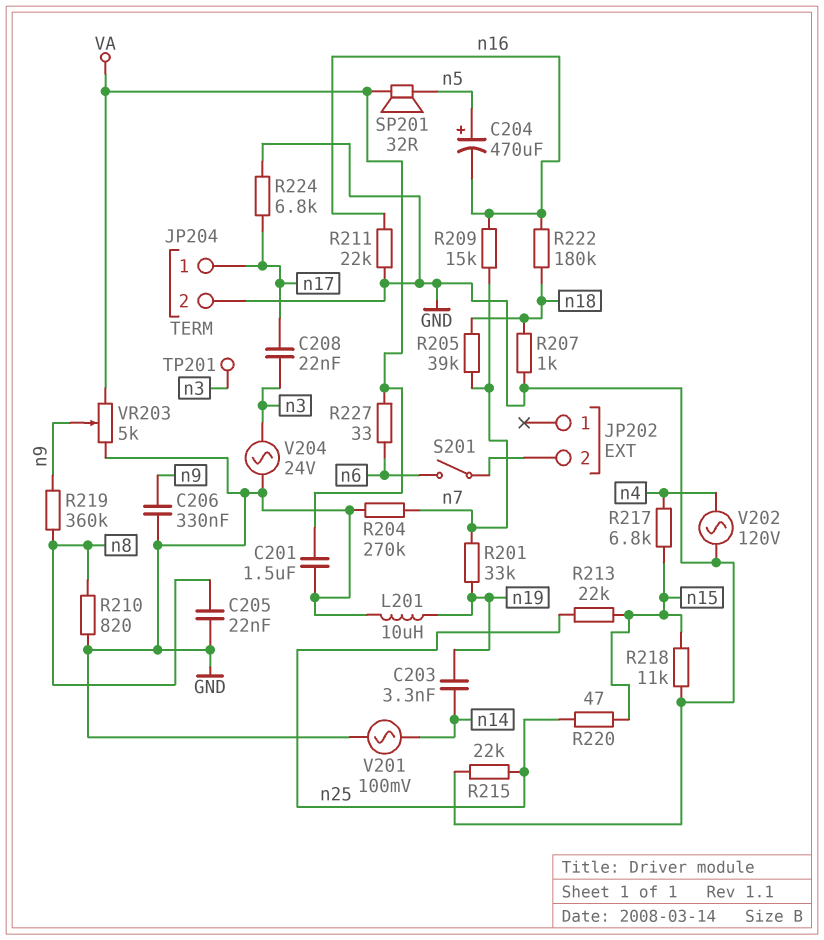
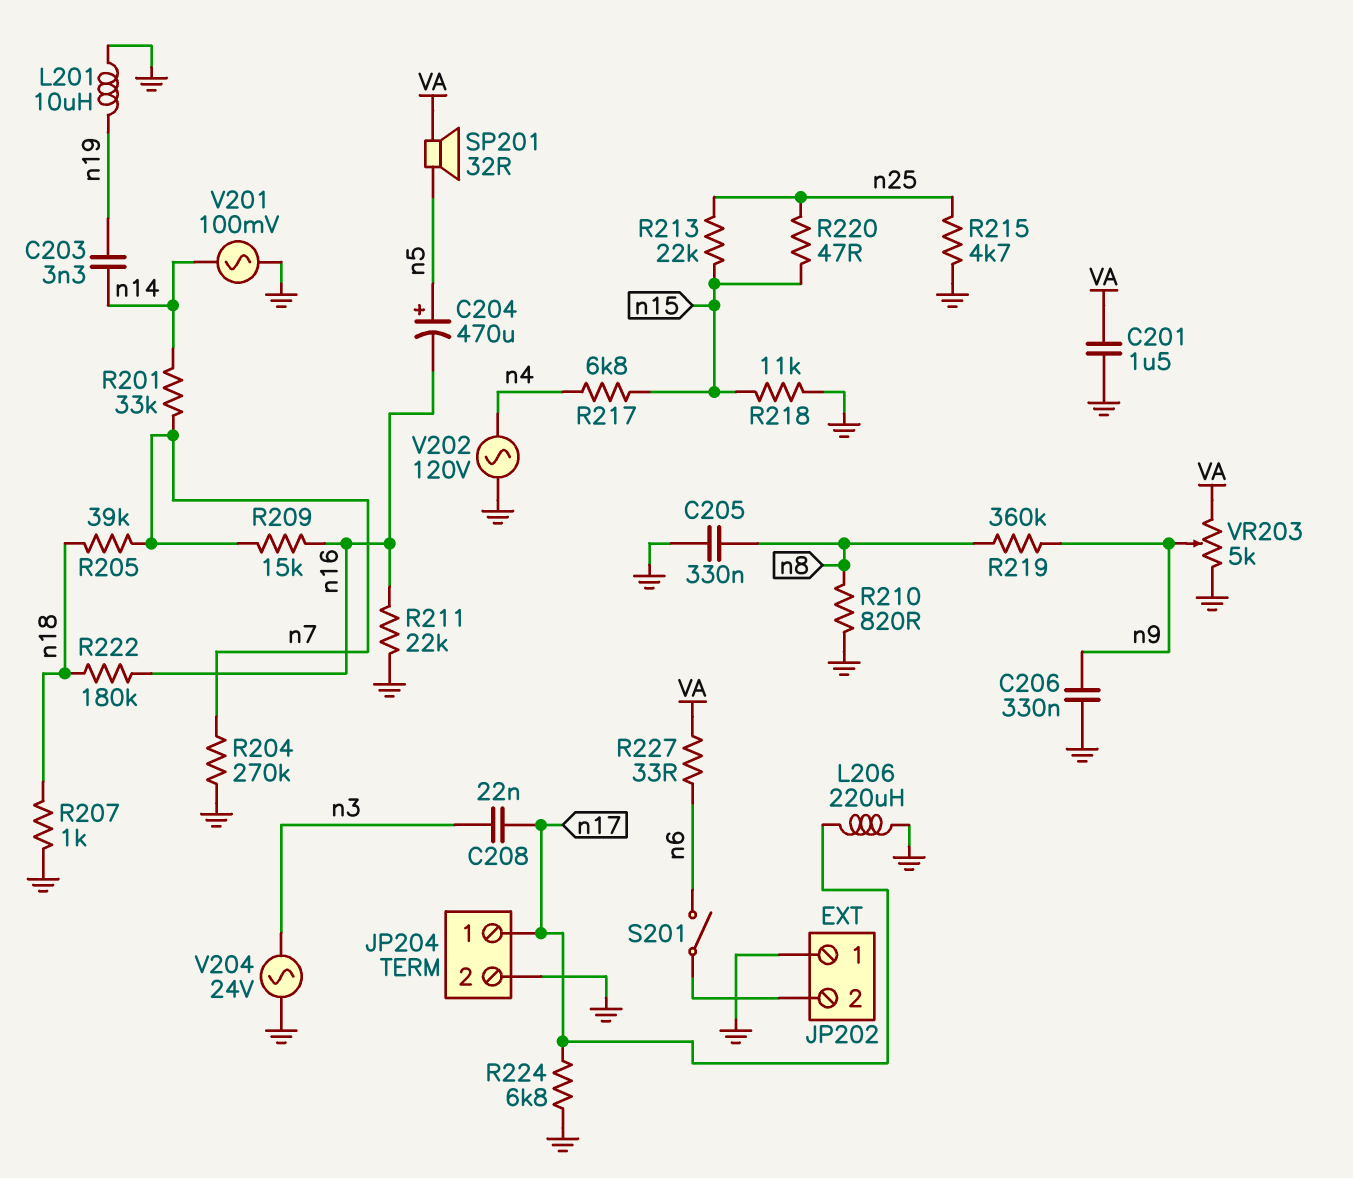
C205: 22nF (GND, n8) -> 330nF (GND, n8)
JP202 pin 1: none -> GND
L206: none -> 220uH (GND, n17)
R201: 33k (n7, n19) -> 33k (n7, n14)
R215: 22k (GND, n25) -> 4.7k (GND, n25)
TP201: test point (n3) -> none

